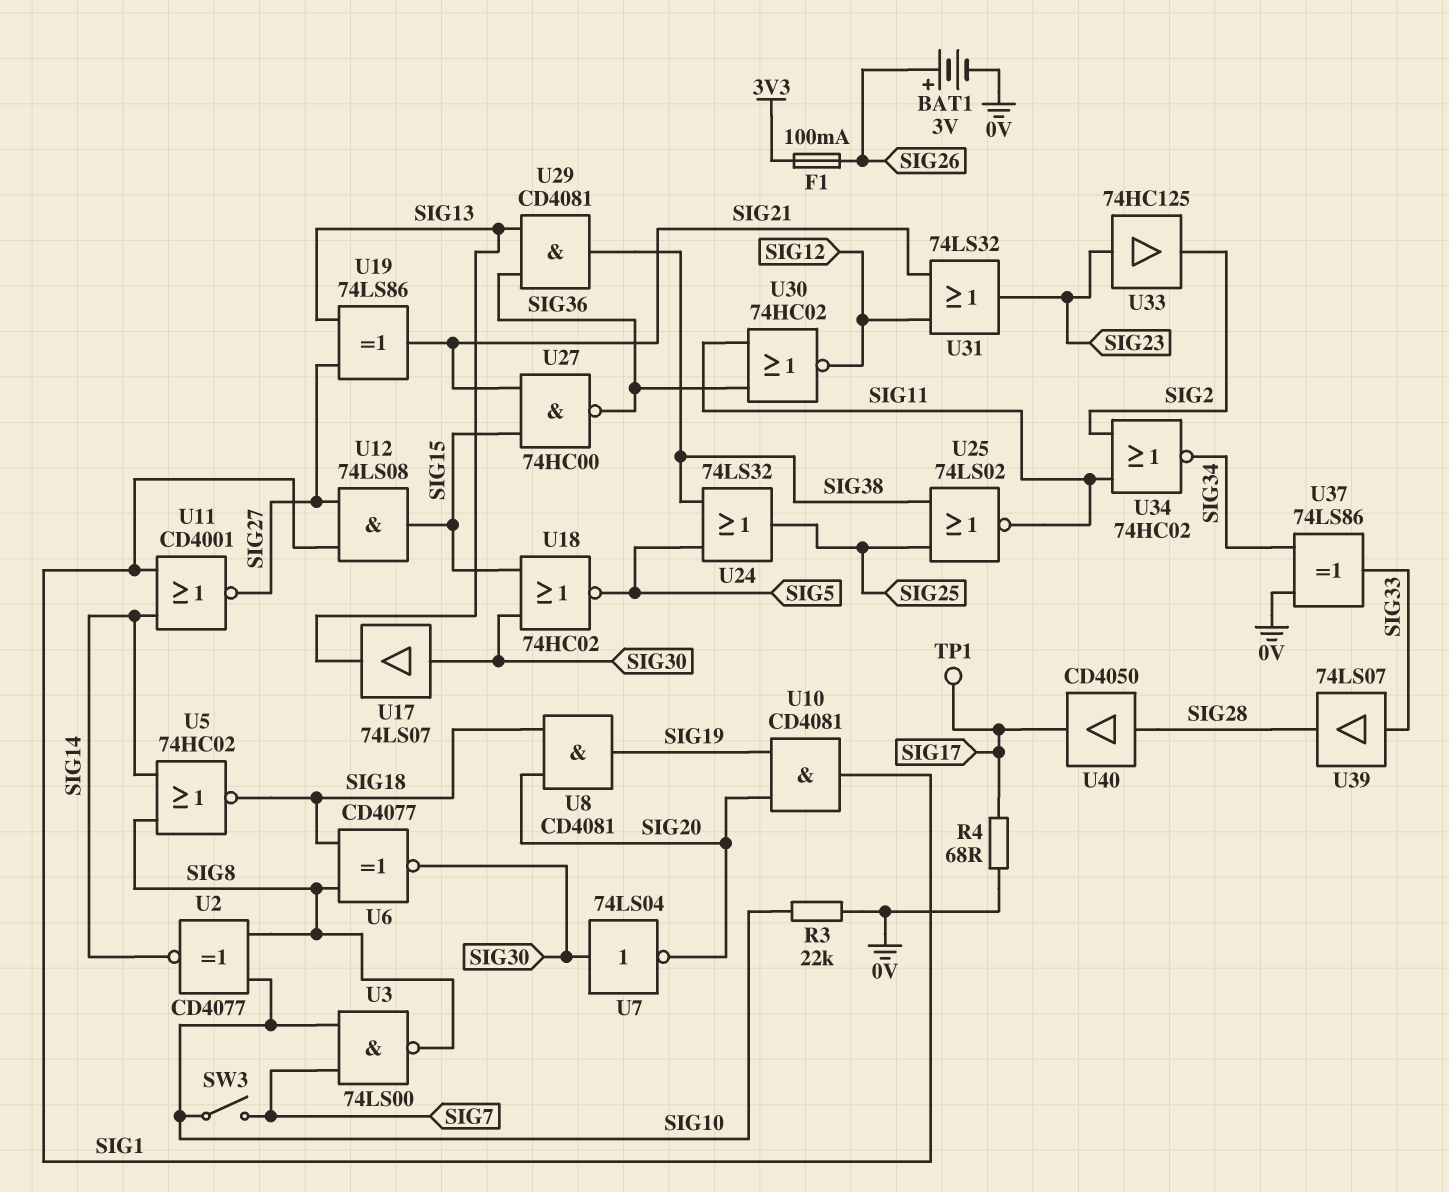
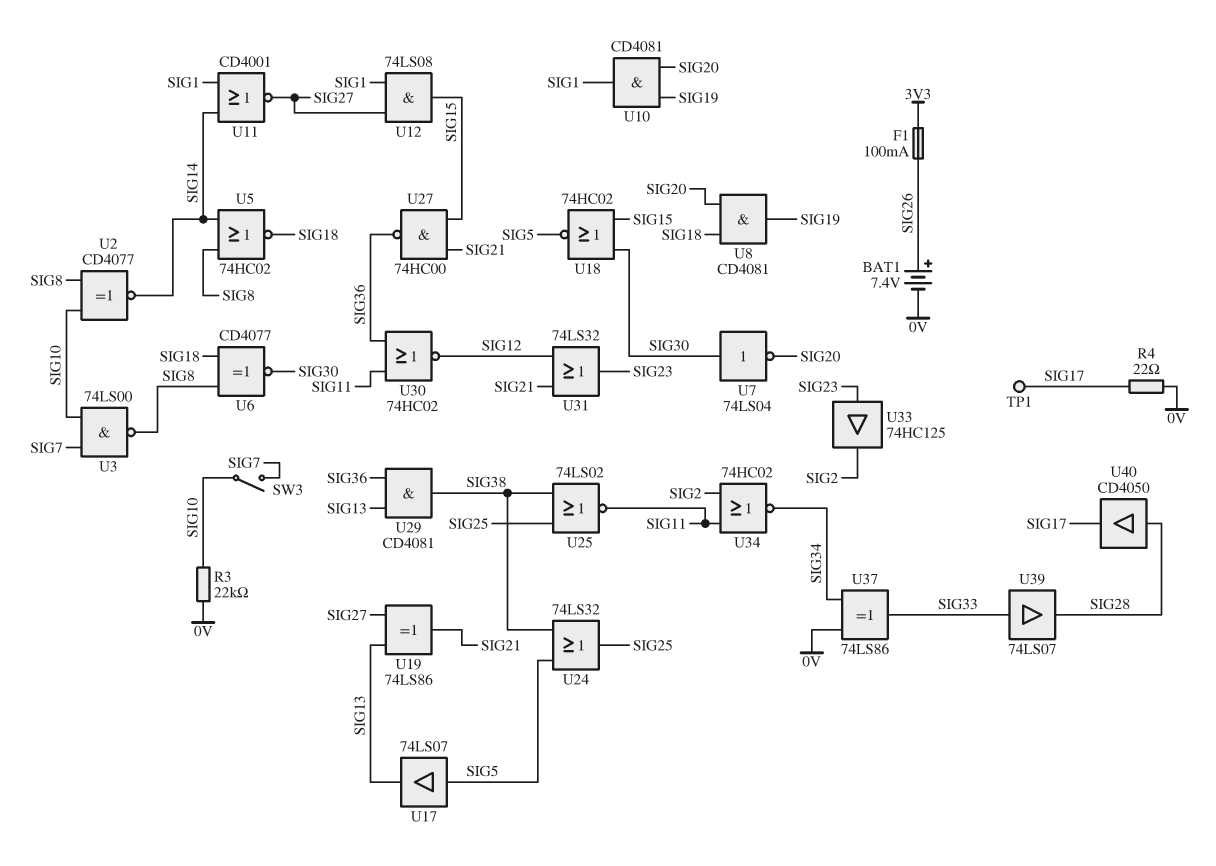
BAT1: 3V (plus SIG26, minus 0V) -> 7.4V (plus SIG26, minus 0V)
R4: 68 (0V, SIG17) -> 22 (0V, SIG17)
U17: buffer 74LS07 (in SIG30, out SIG13) -> buffer 74LS07 (in SIG5, out SIG13)

